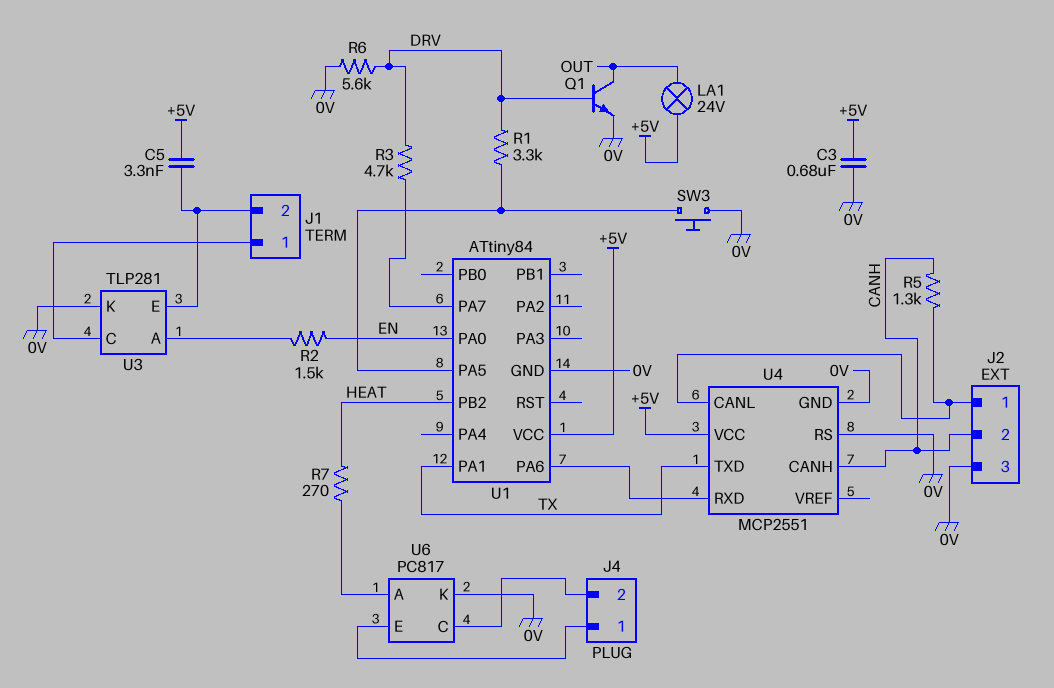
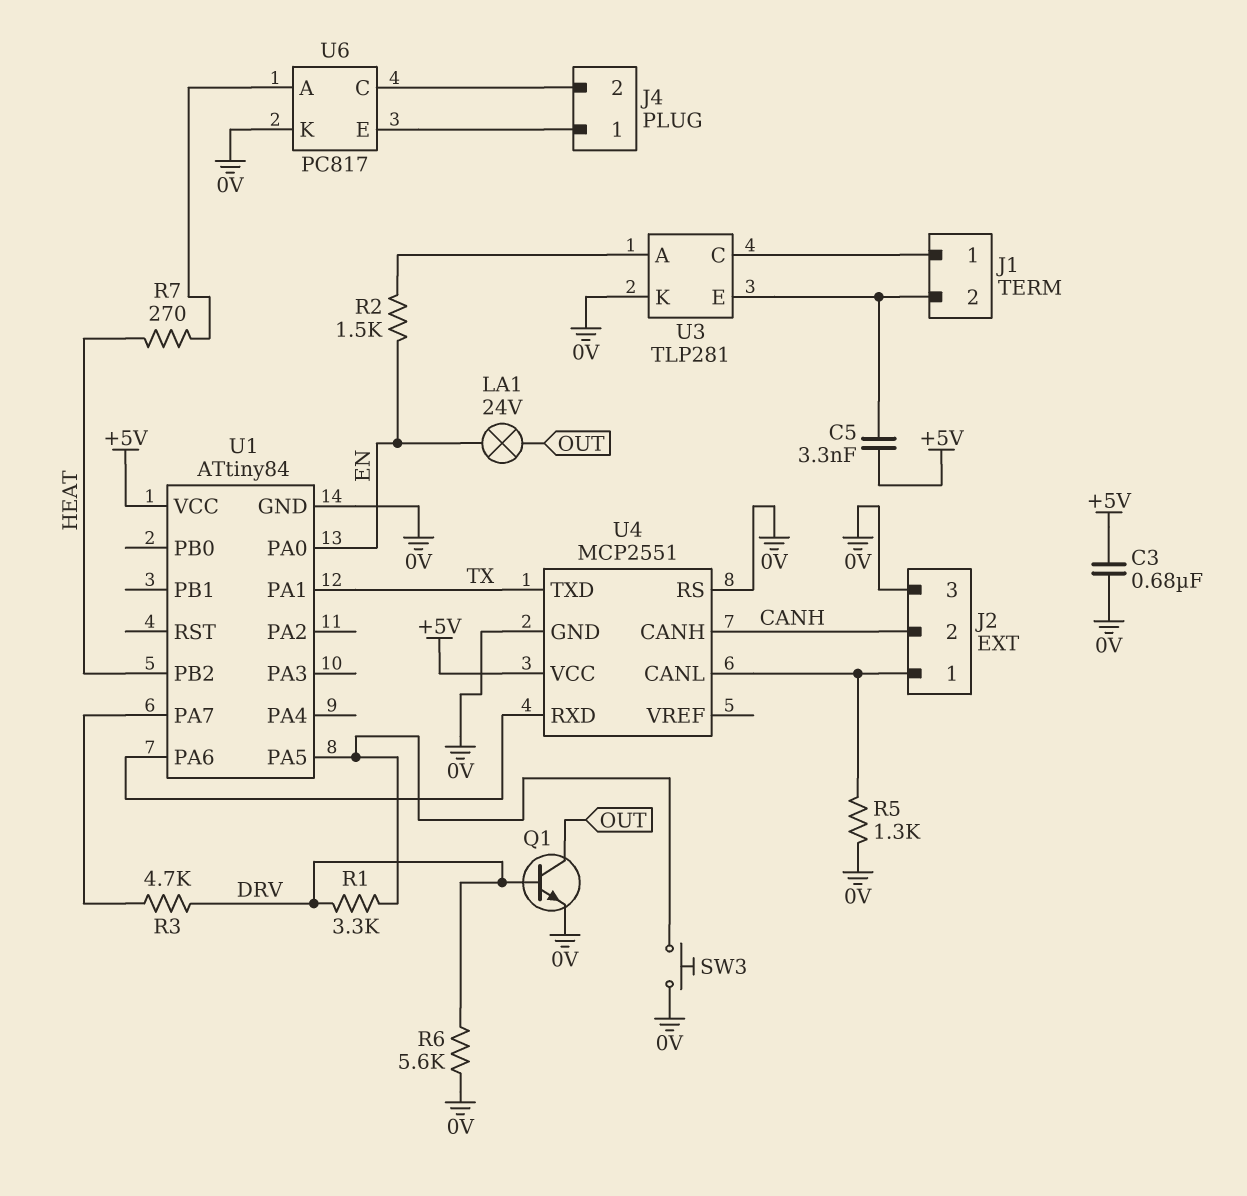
LA1: lamp 24V (+5V, OUT) -> lamp 24V (EN, OUT)
R5: 1.3k (CANH, J2/1) -> 1.3k (0V, J2/1)

